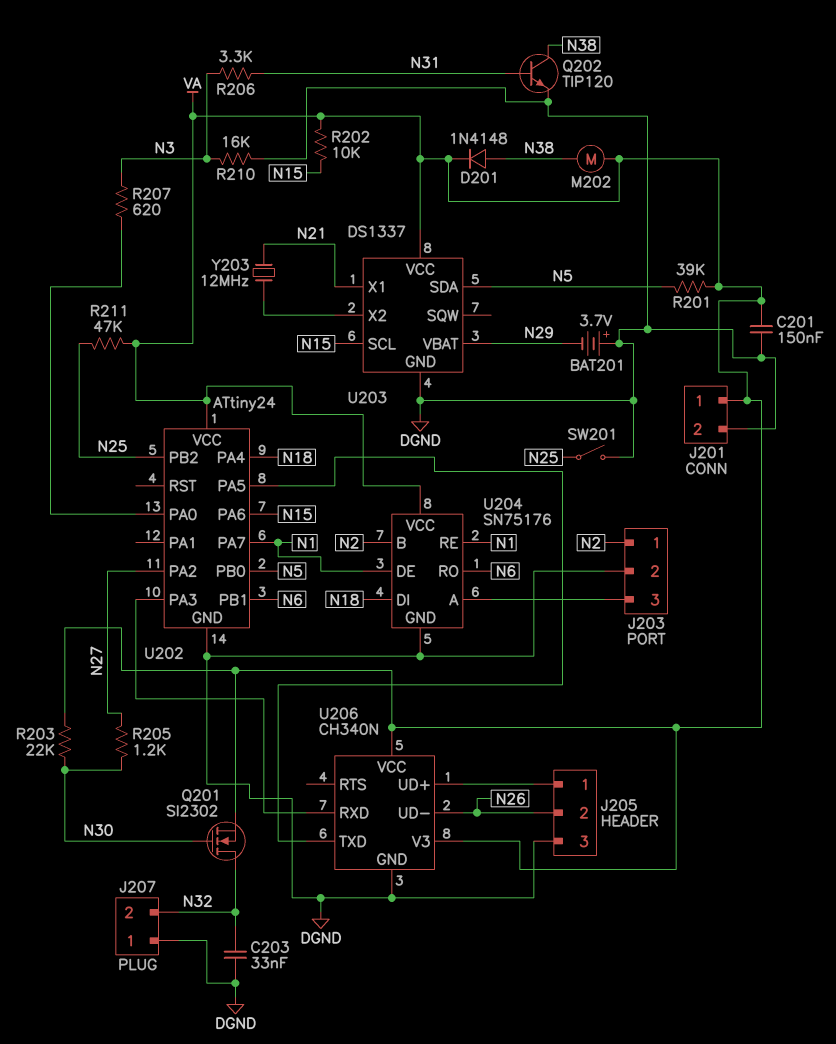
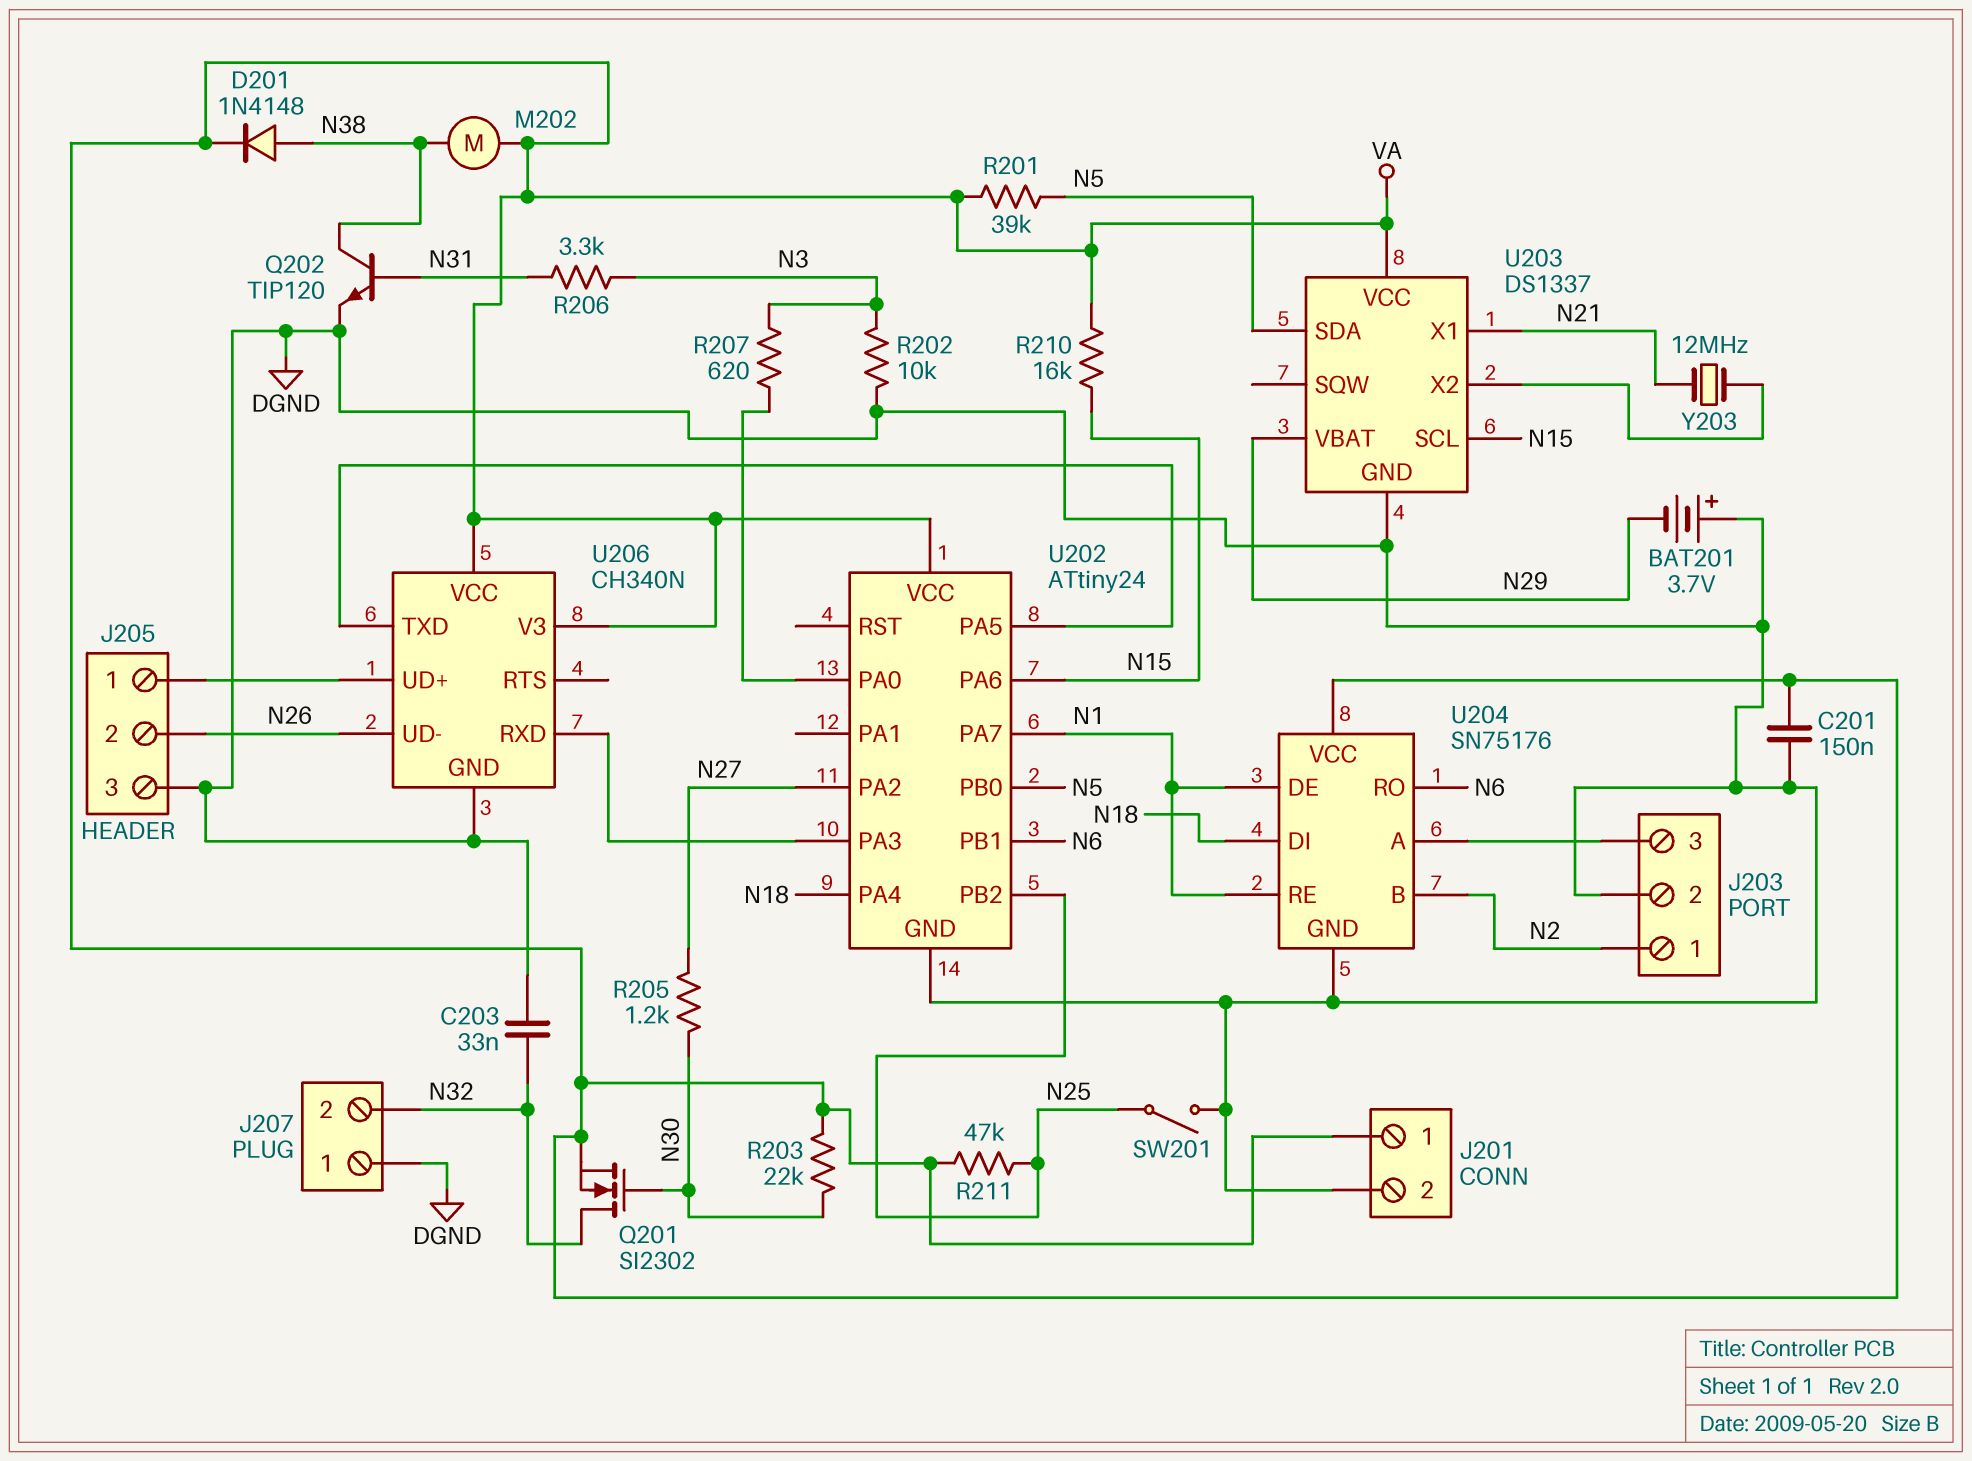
R202: 10k (N15, VA) -> 10k (DGND, N3)
R210: 16k (DGND, N3) -> 16k (N15, VA)

